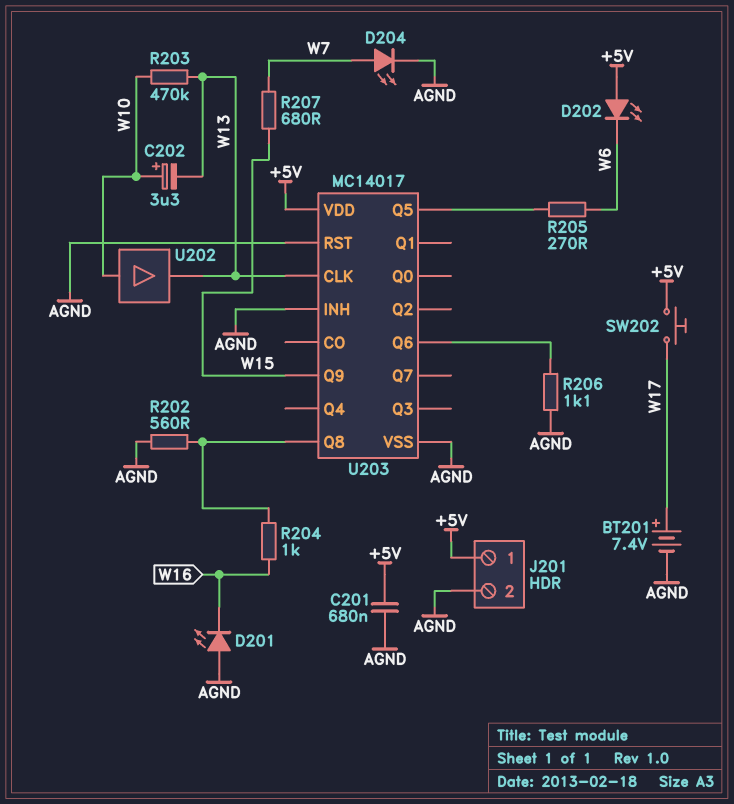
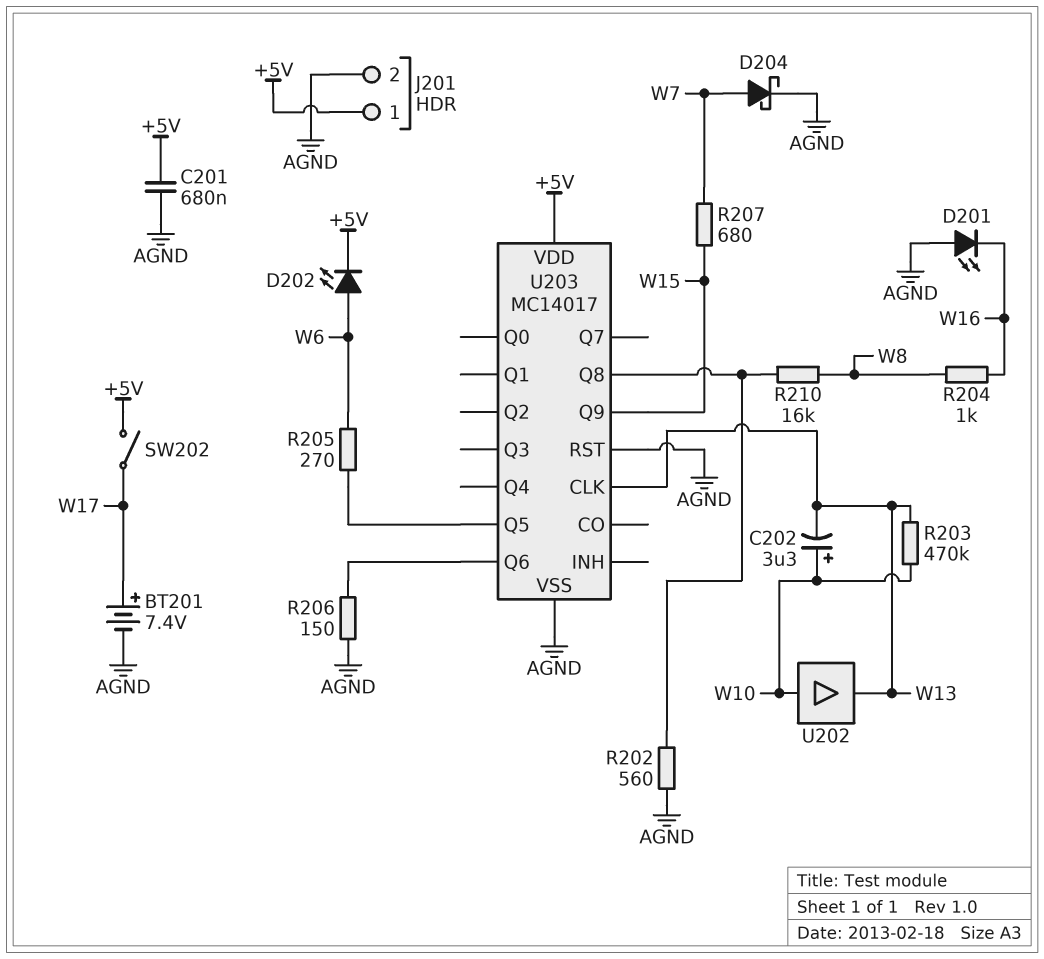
D202: LED (A +5V, K W6) -> LED (A W6, K +5V)
D204: LED (A W7, K AGND) -> schottky (A W7, K AGND)
R204: 1k (U203/Q8, W16) -> 1k (W8, W16)
R206: 1.1k (AGND, U203/Q6) -> 150 (AGND, U203/Q6)
R210: none -> 16k (U203/Q8, W8)
SW202: button (+5V, W17) -> switch (+5V, W17)
U203 pin INH: AGND -> none

